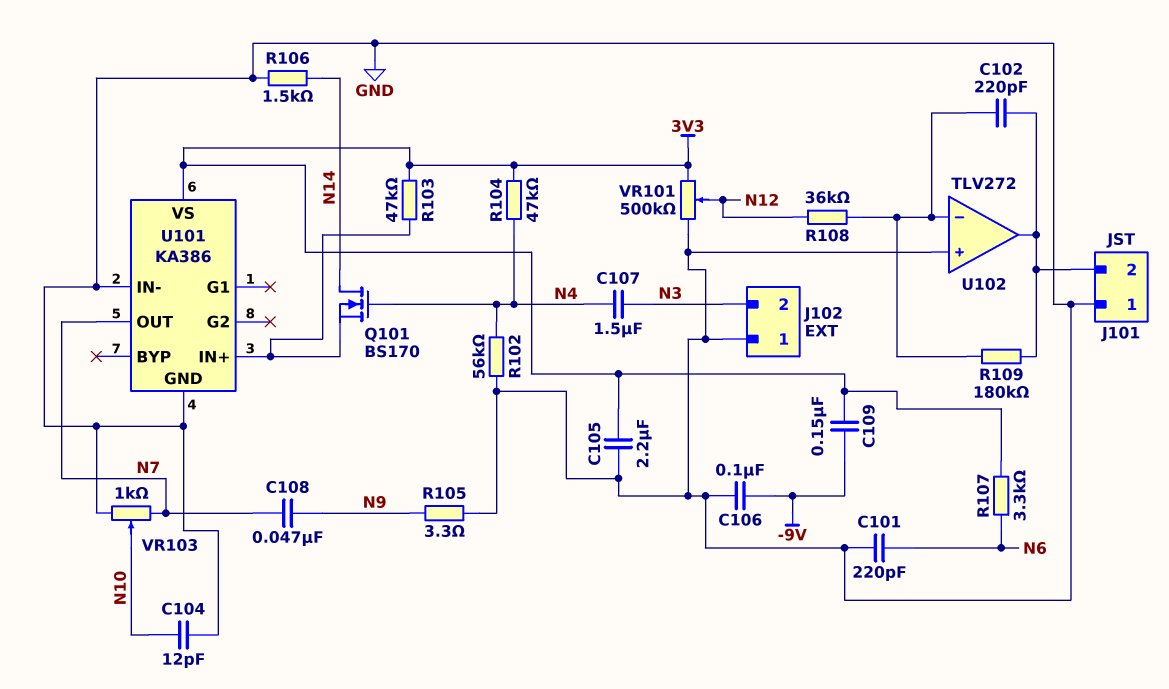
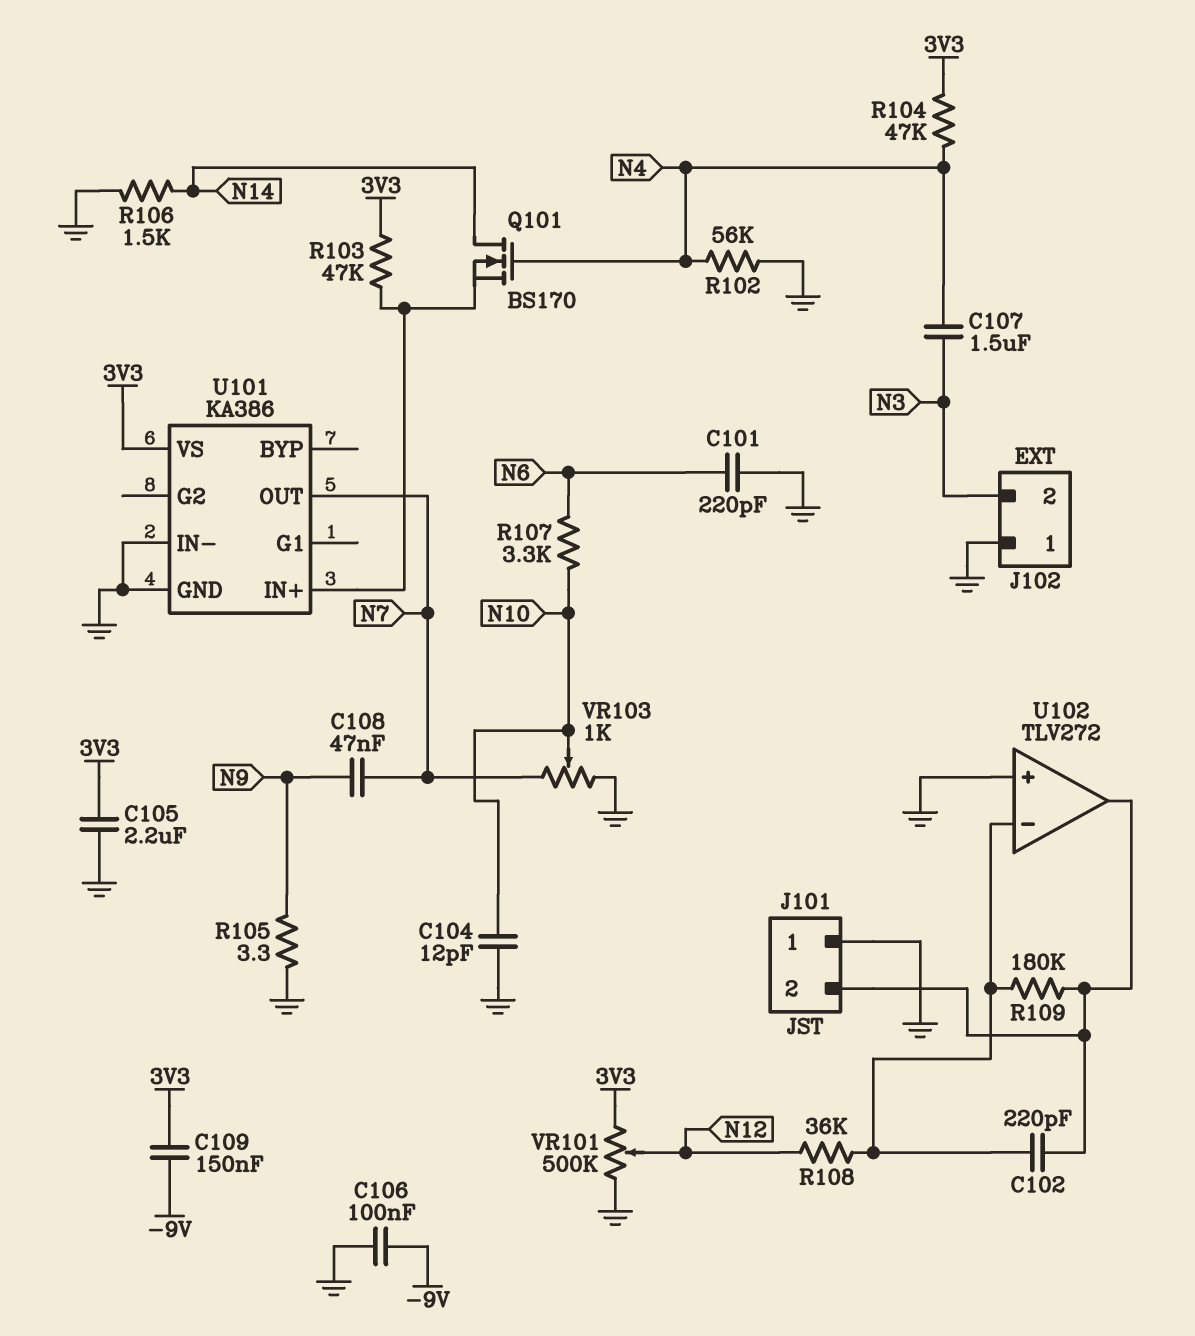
R107: 3.3k (3V3, N6) -> 3.3k (N6, N10)

